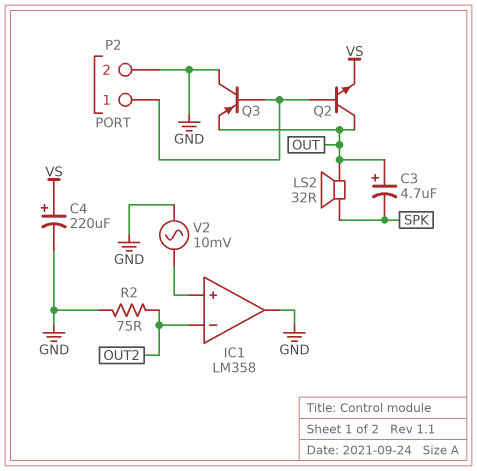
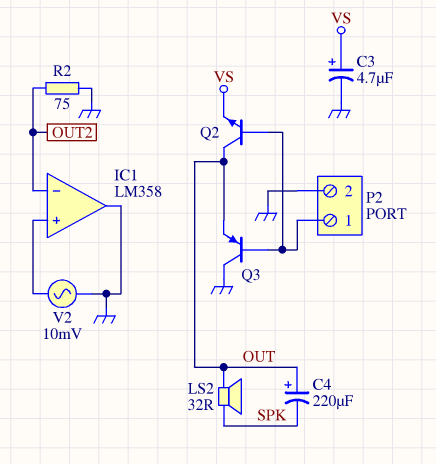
C3: 4.7uF (plus OUT, minus SPK) -> 4.7uF (plus VS, minus GND)
C4: 220uF (plus VS, minus GND) -> 220uF (plus OUT, minus SPK)

